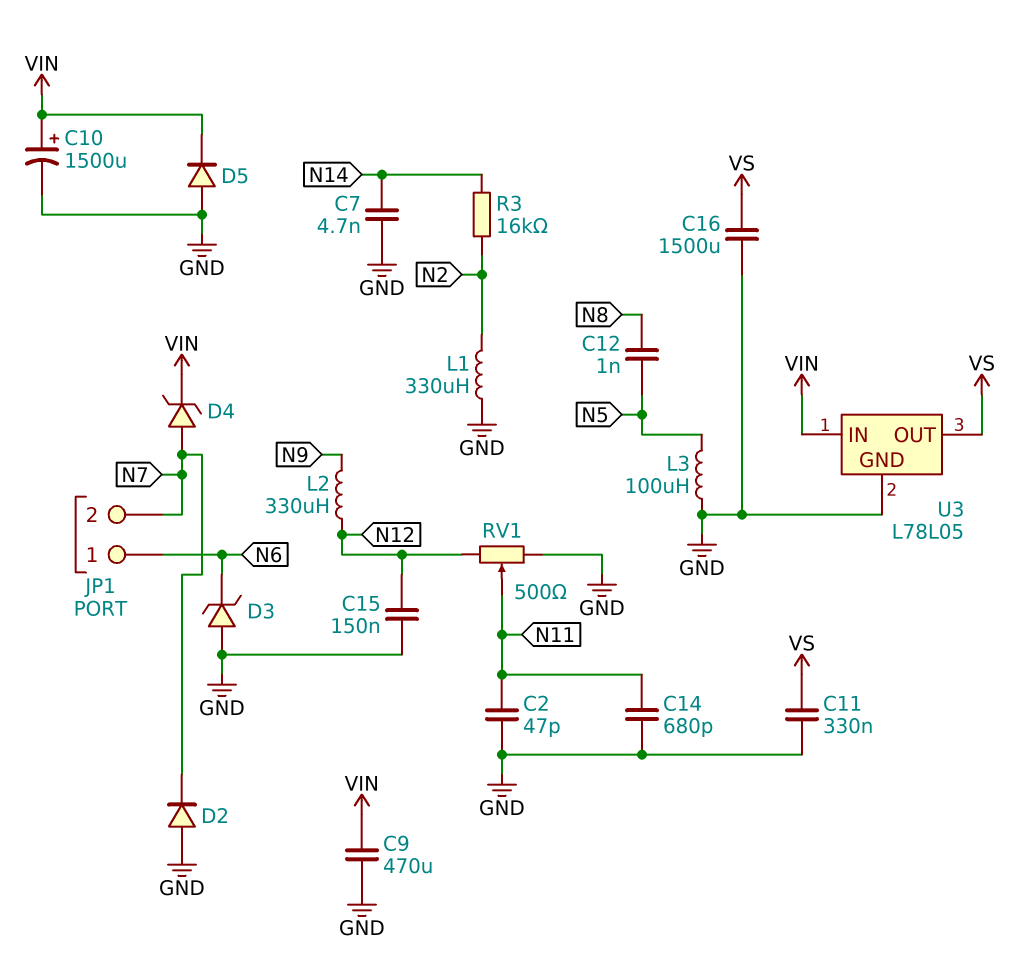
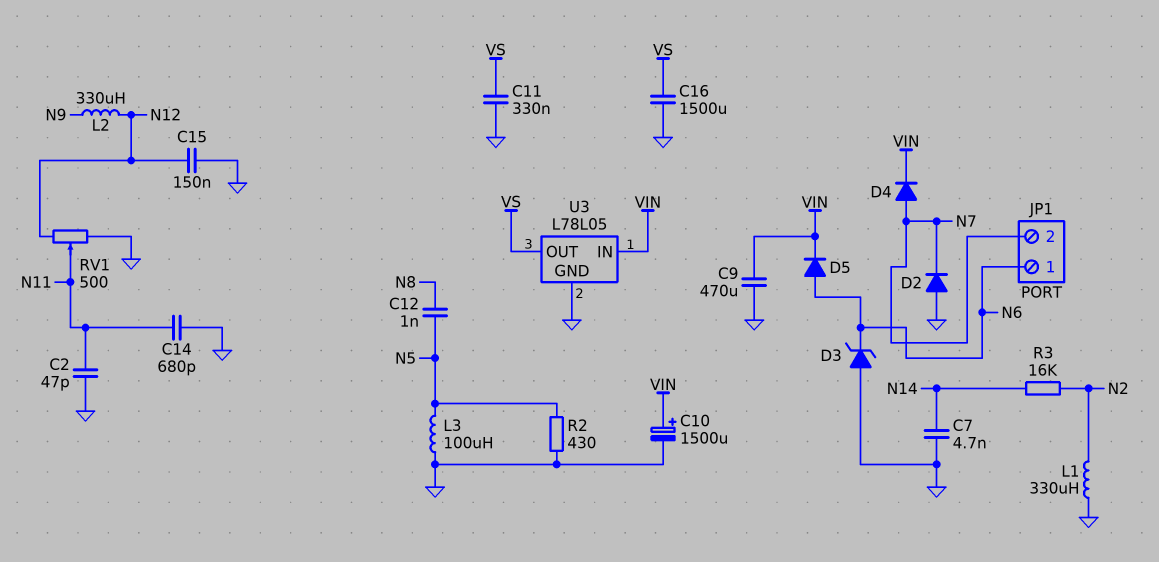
D4: zener (A N7, K VIN) -> diode (A N7, K VIN)
D5: diode (A GND, K VIN) -> diode (A N6, K VIN)
R2: none -> 430 (GND, N5)

